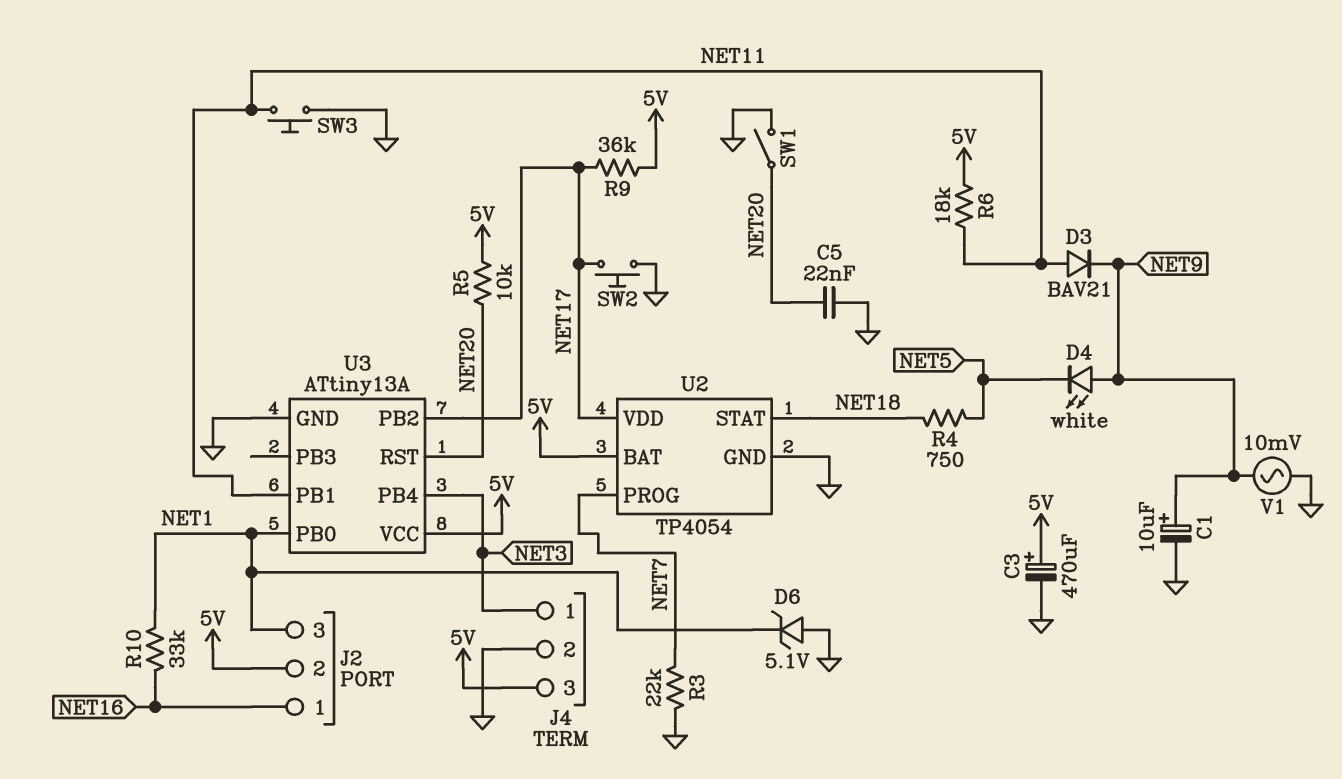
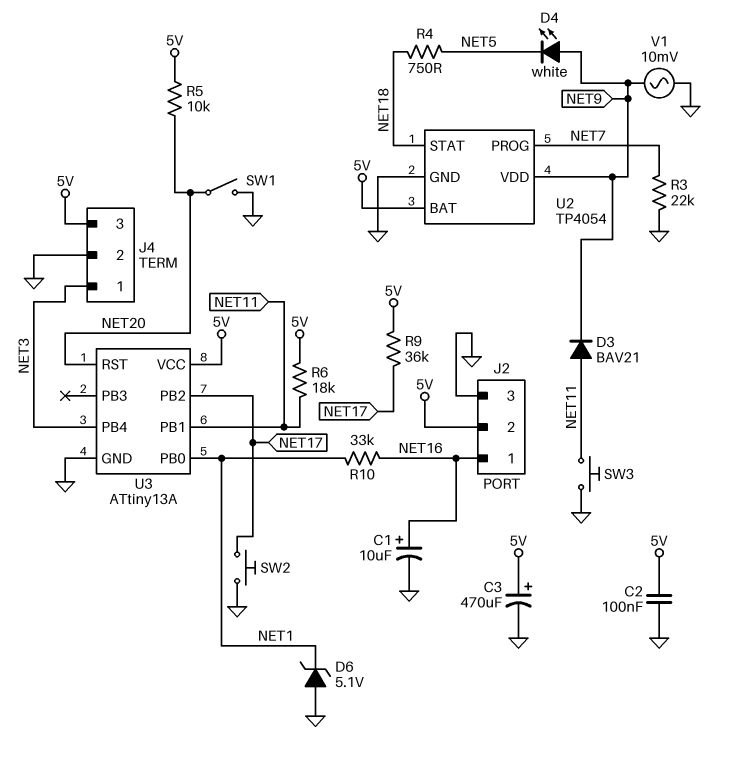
C1: 10uF (plus NET9, minus GND) -> 10uF (plus NET16, minus GND)
C2: none -> 100nF (5V, GND)
C5: 22nF (GND, NET20) -> none
J2 pin 3: NET1 -> GND
U2 pin VDD: NET17 -> NET9

